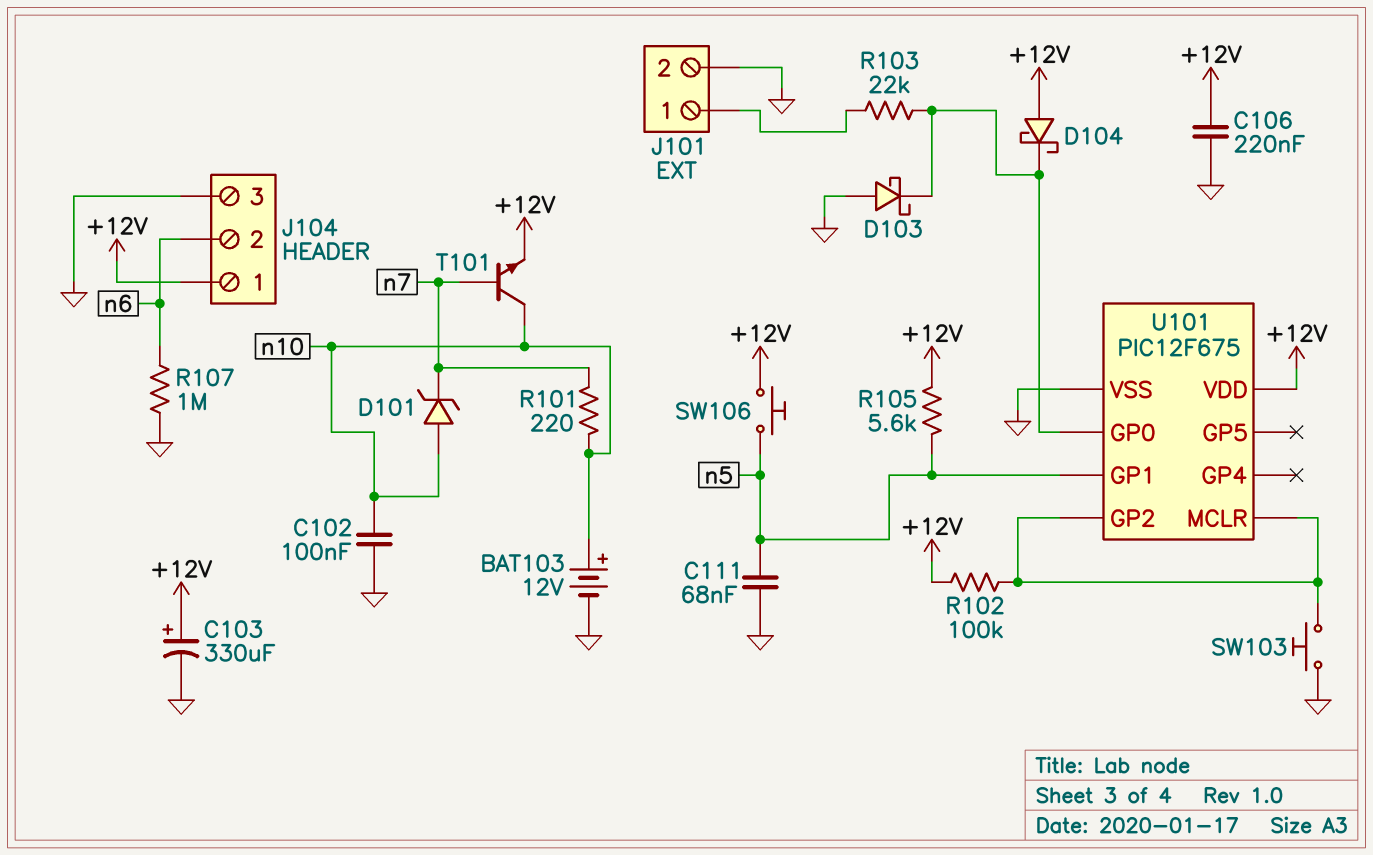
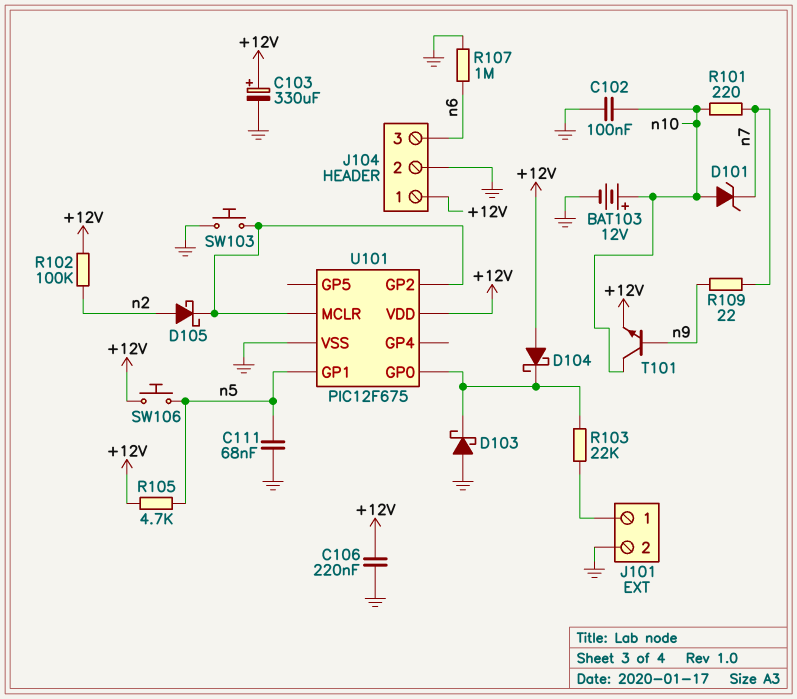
D105: none -> schottky (A n2, K U101/GP2)
J104 pin 2: n6 -> GND
J104 pin 3: GND -> n6
R102: 100k (+12V, U101/GP2) -> 100k (+12V, n2)
R105: 5.6k (+12V, n5) -> 4.7k (+12V, n5)
R109: none -> 22 (n7, n9)
T101: NPN (B n7, C n10, E +12V) -> NPN (B n9, C n10, E +12V)

